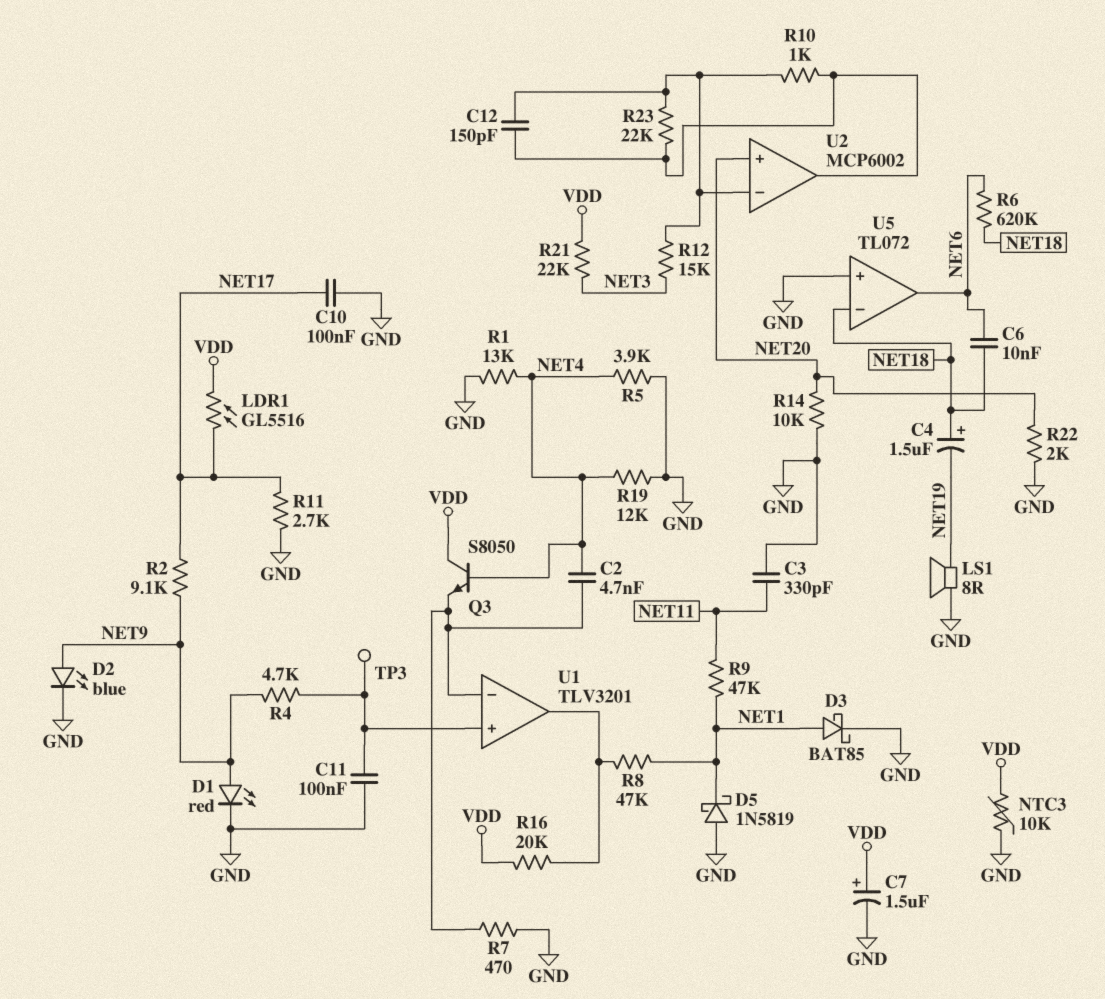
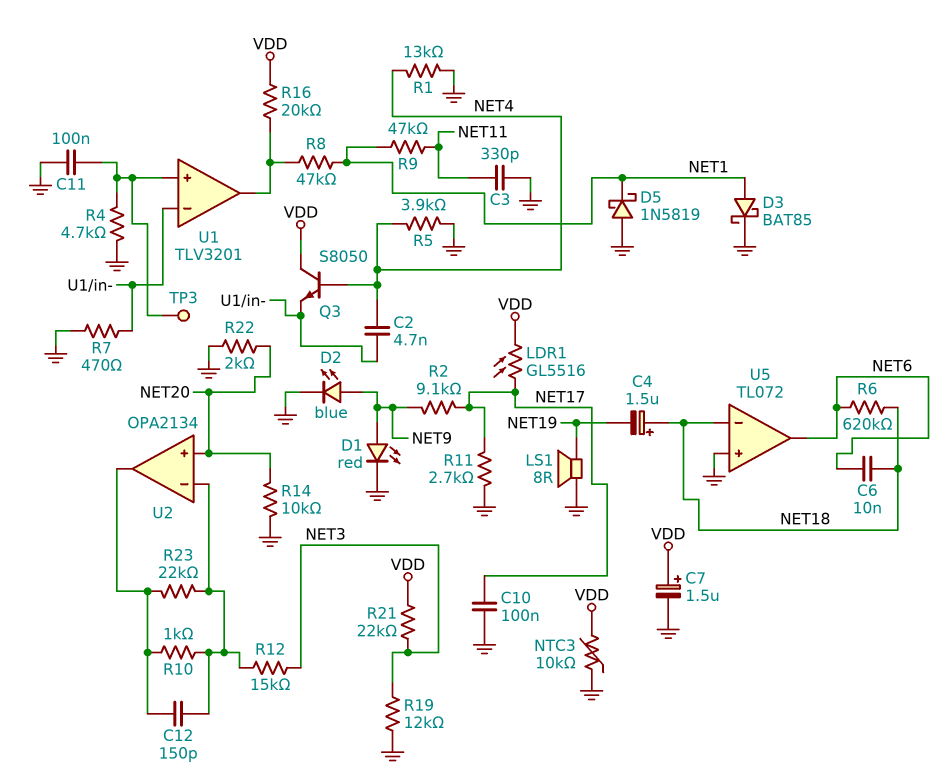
R4: 4.7k (NET9, U1/in+) -> 4.7k (GND, U1/in+)
R19: 12k (GND, NET4) -> 12k (GND, NET3)
U2: MCP6002 -> OPA2134

